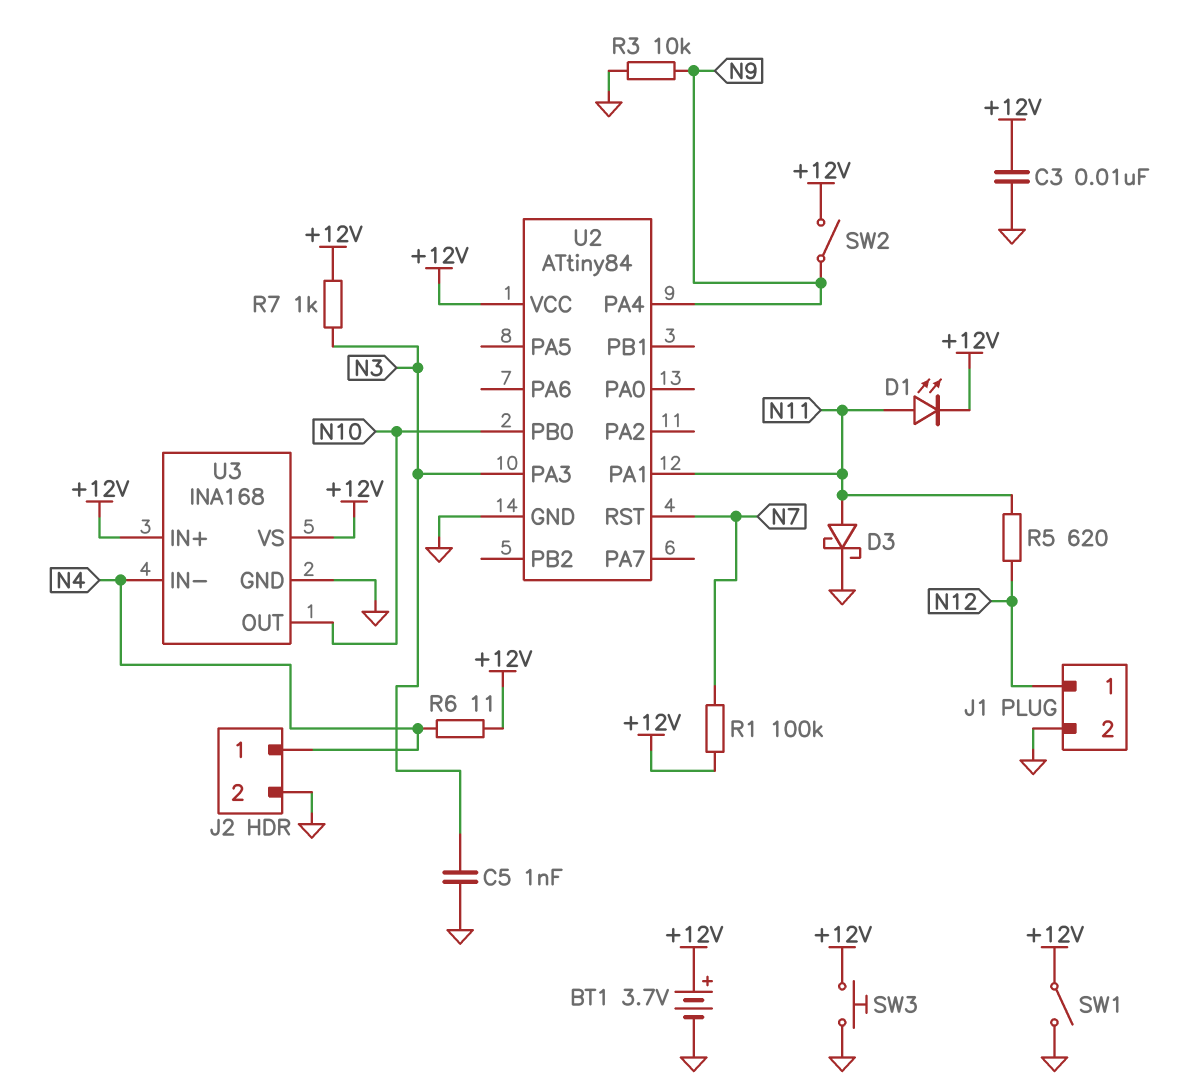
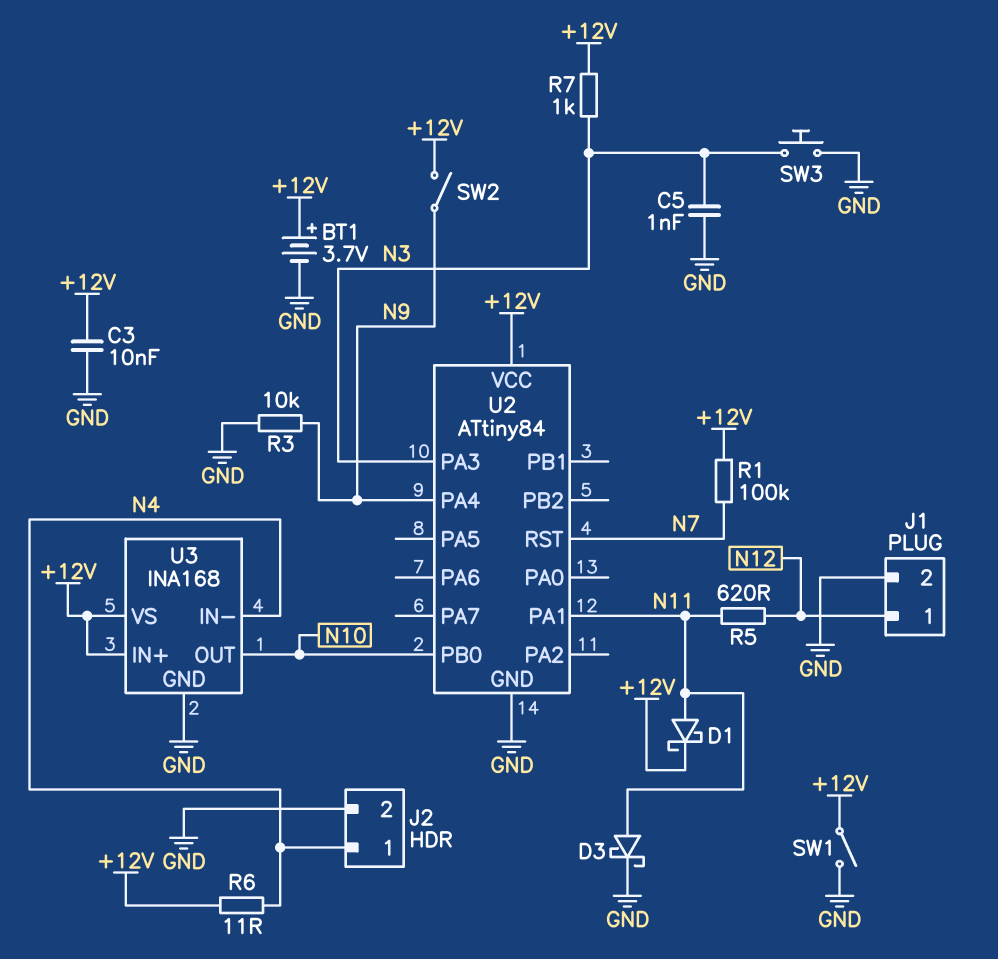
D1: LED (A N11, K +12V) -> schottky (A N11, K +12V)
SW3: button (+12V, GND) -> button (GND, N3)

